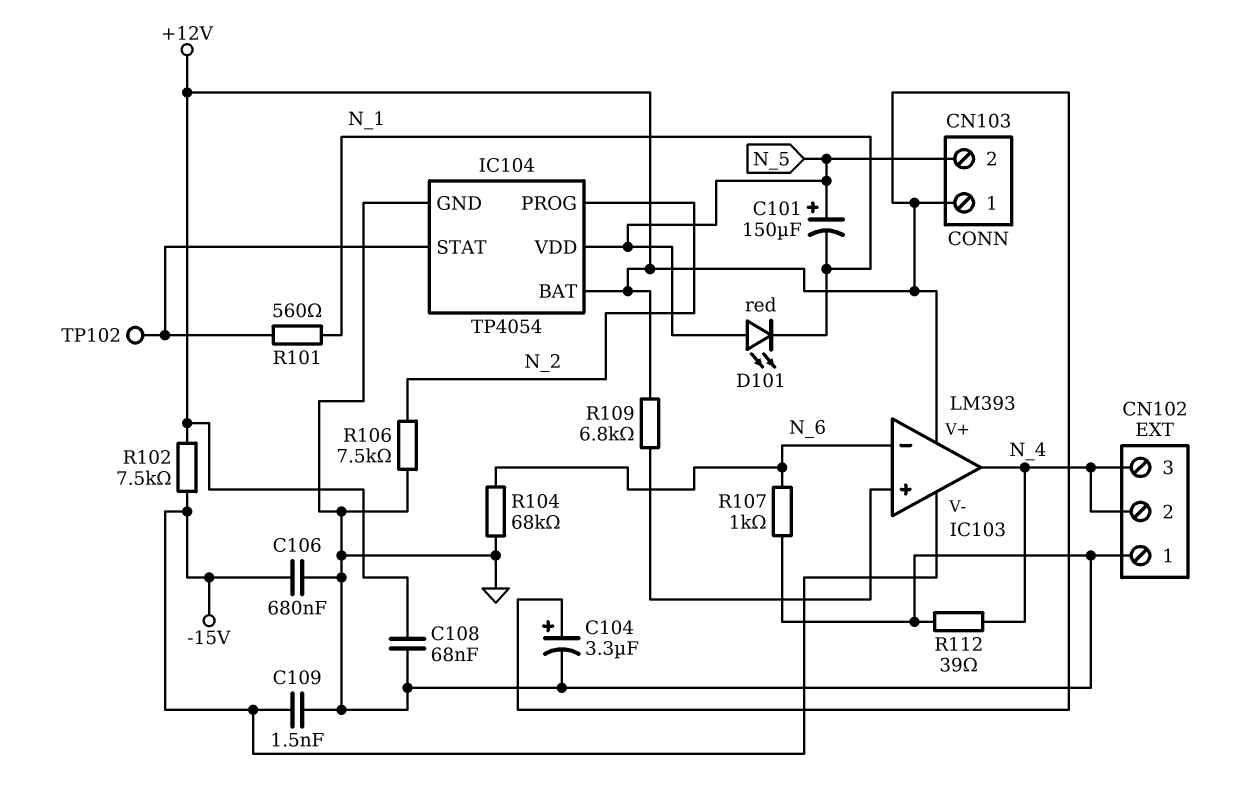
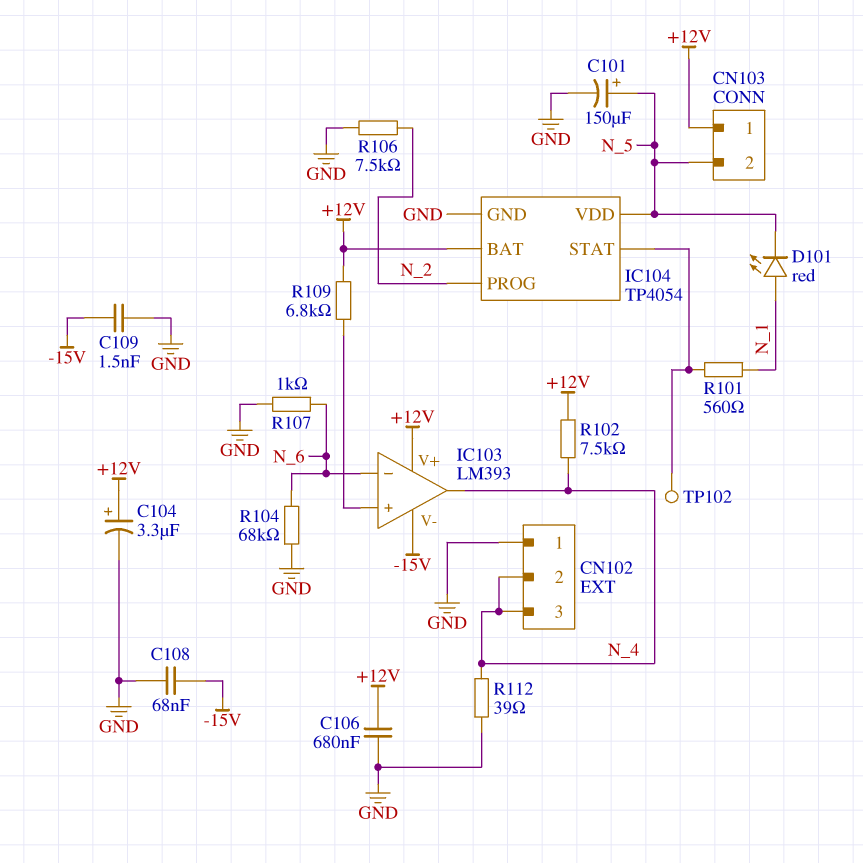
C101: 150uF (plus N_5, minus N_1) -> 150uF (plus N_5, minus GND)
C106: 680nF (-15V, GND) -> 680nF (+12V, GND)
C108: 68nF (+12V, GND) -> 68nF (-15V, GND)
D101: LED red (A N_5, K N_1) -> LED red (A N_1, K N_5)
R102: 7.5k (+12V, -15V) -> 7.5k (+12V, N_4)

